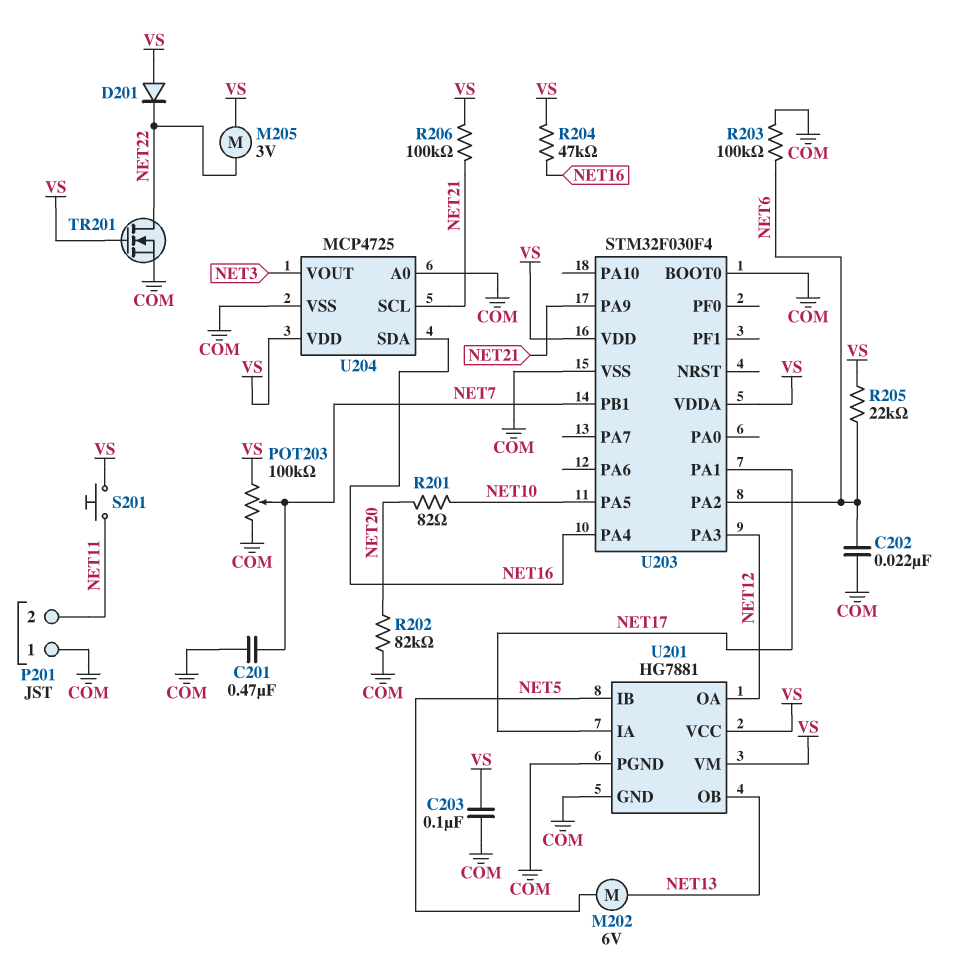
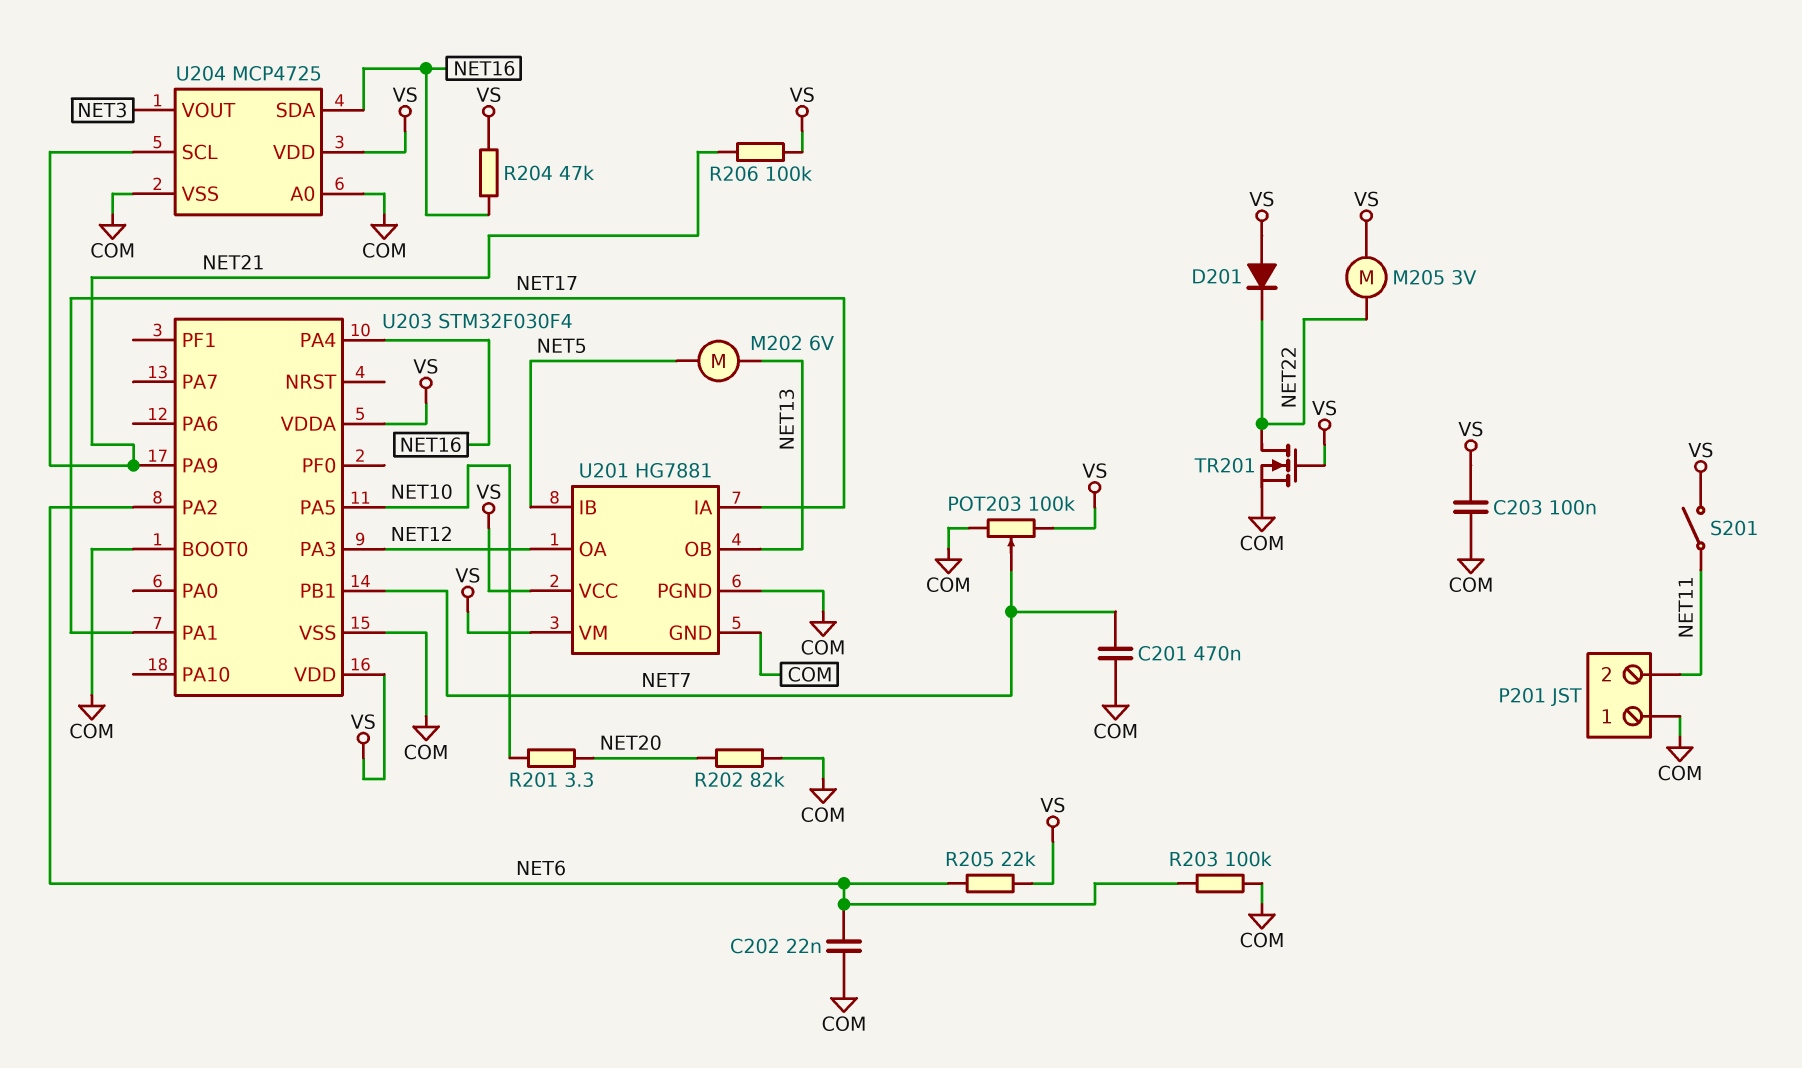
R201: 82 (NET10, NET20) -> 3.3 (NET10, NET20)
S201: button (NET11, VS) -> switch (NET11, VS)

